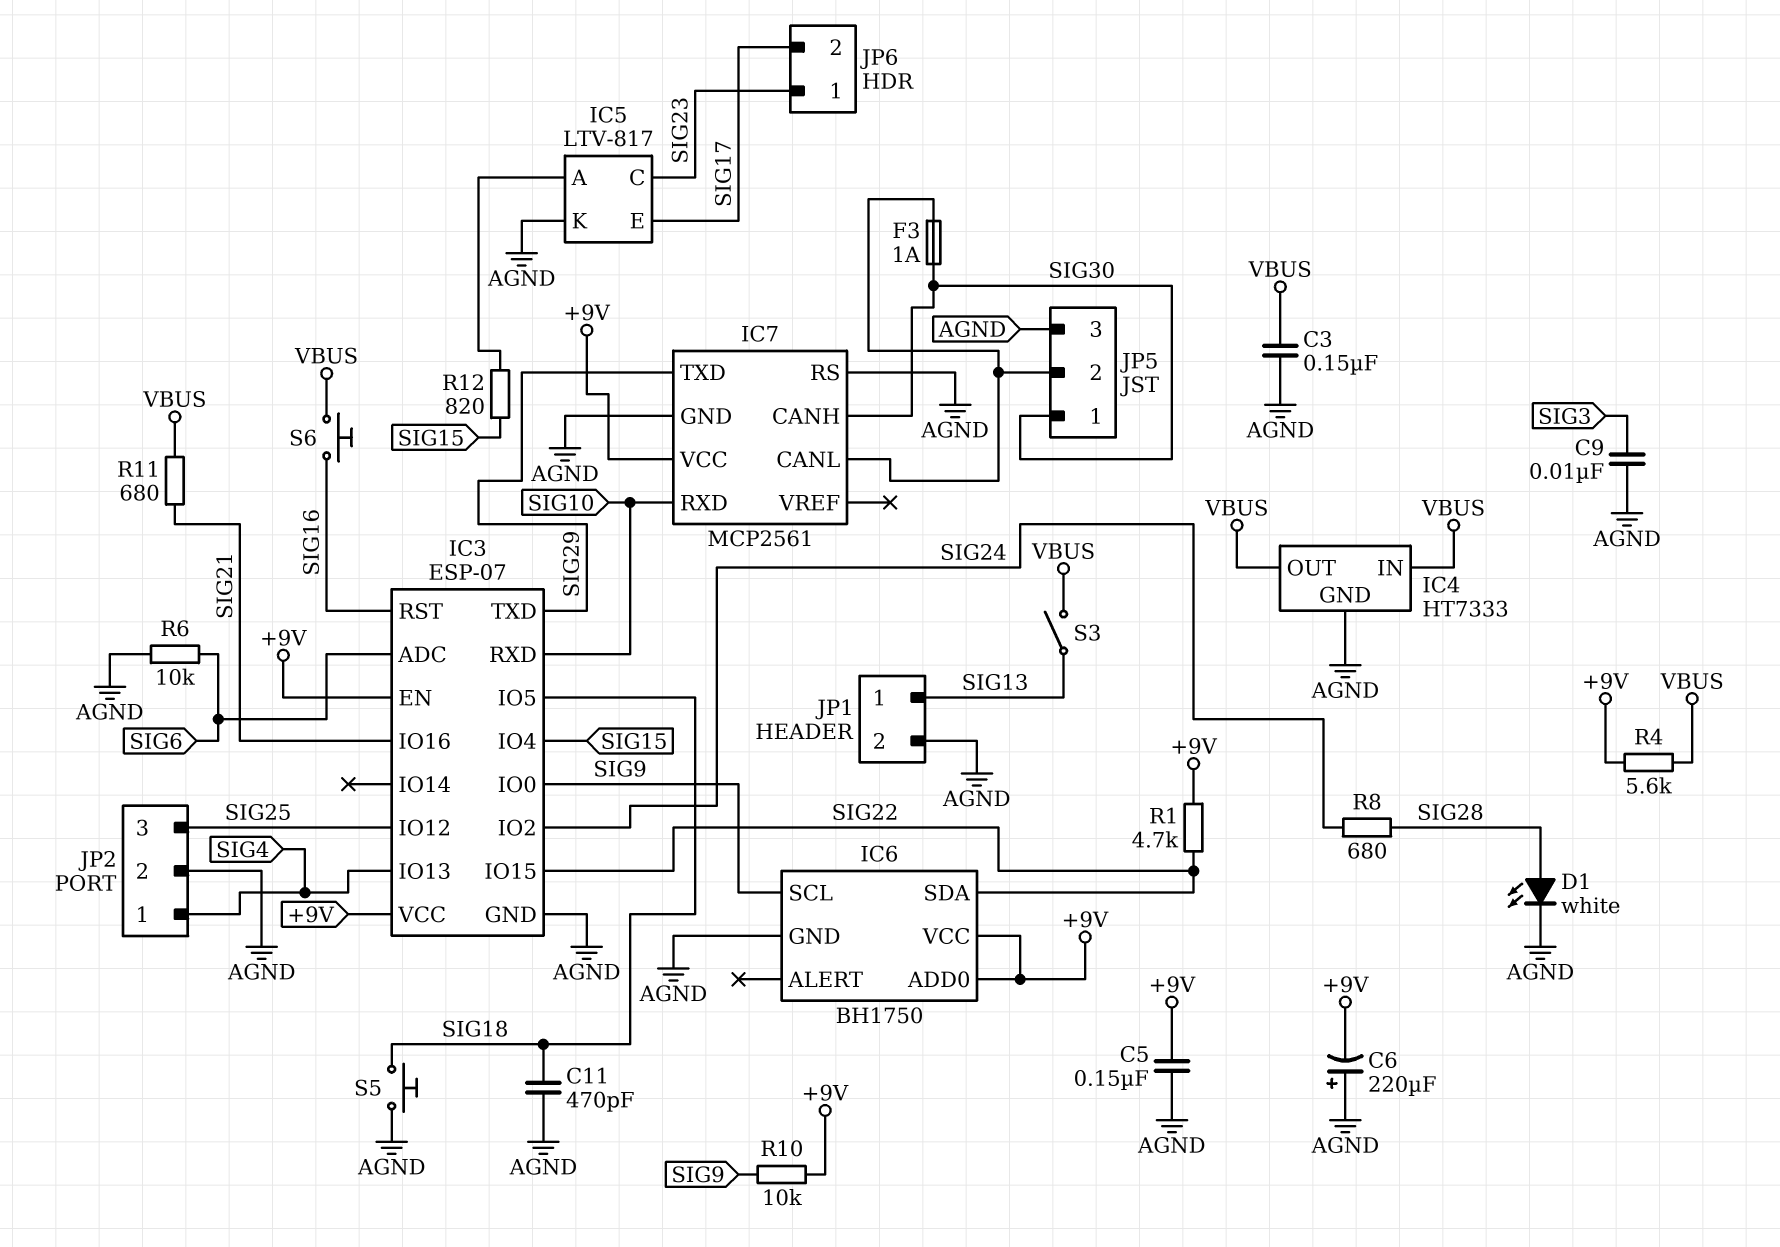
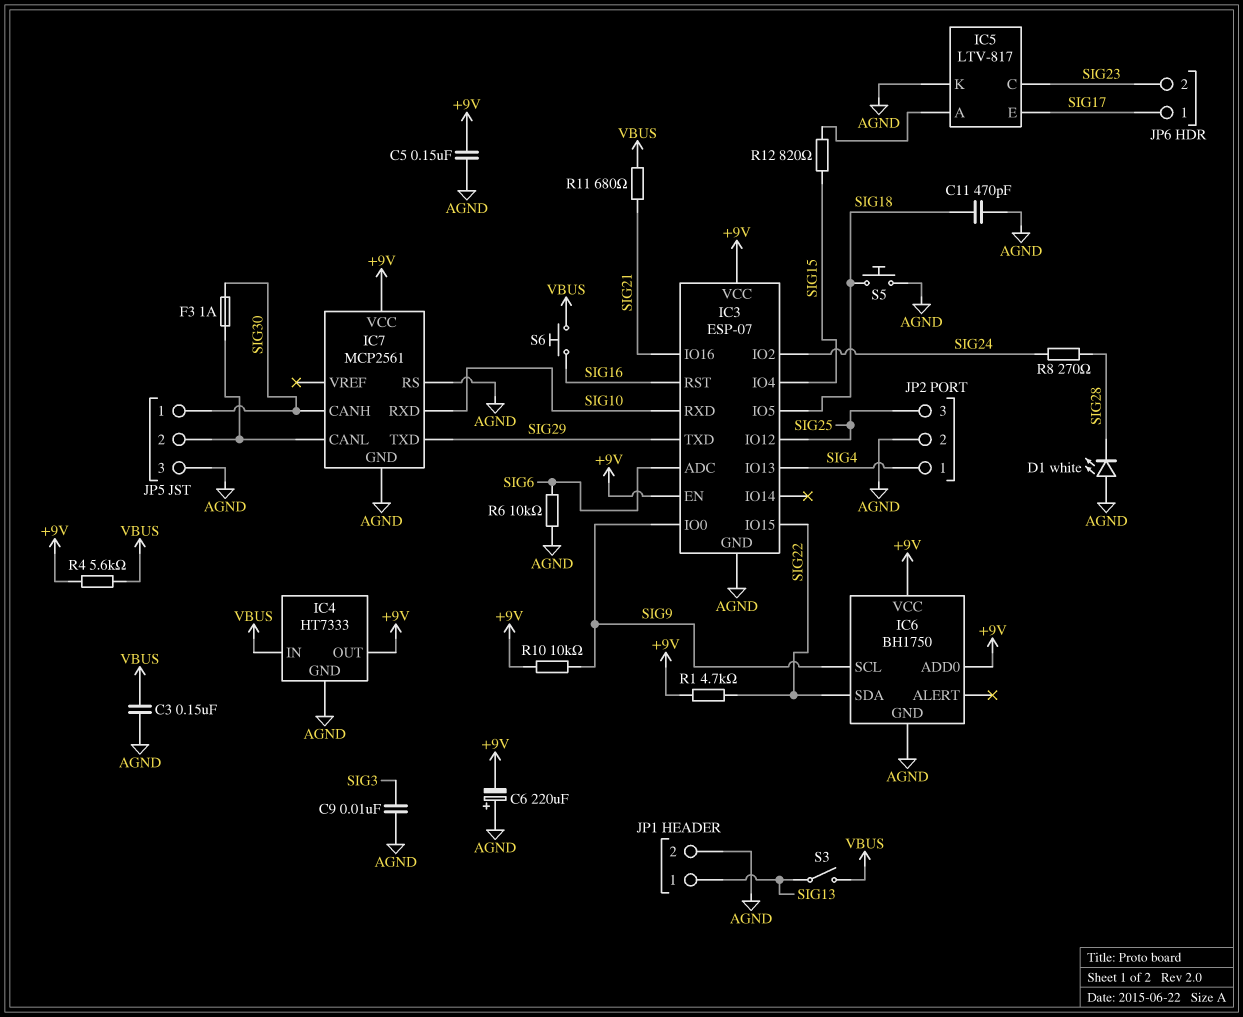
D1: LED white (A SIG28, K AGND) -> LED white (A AGND, K SIG28)
IC4 pin OUT: VBUS -> +9V
JP6 pin 1: SIG23 -> SIG17
JP6 pin 2: SIG17 -> SIG23
R8: 680 (SIG24, SIG28) -> 270 (SIG24, SIG28)

